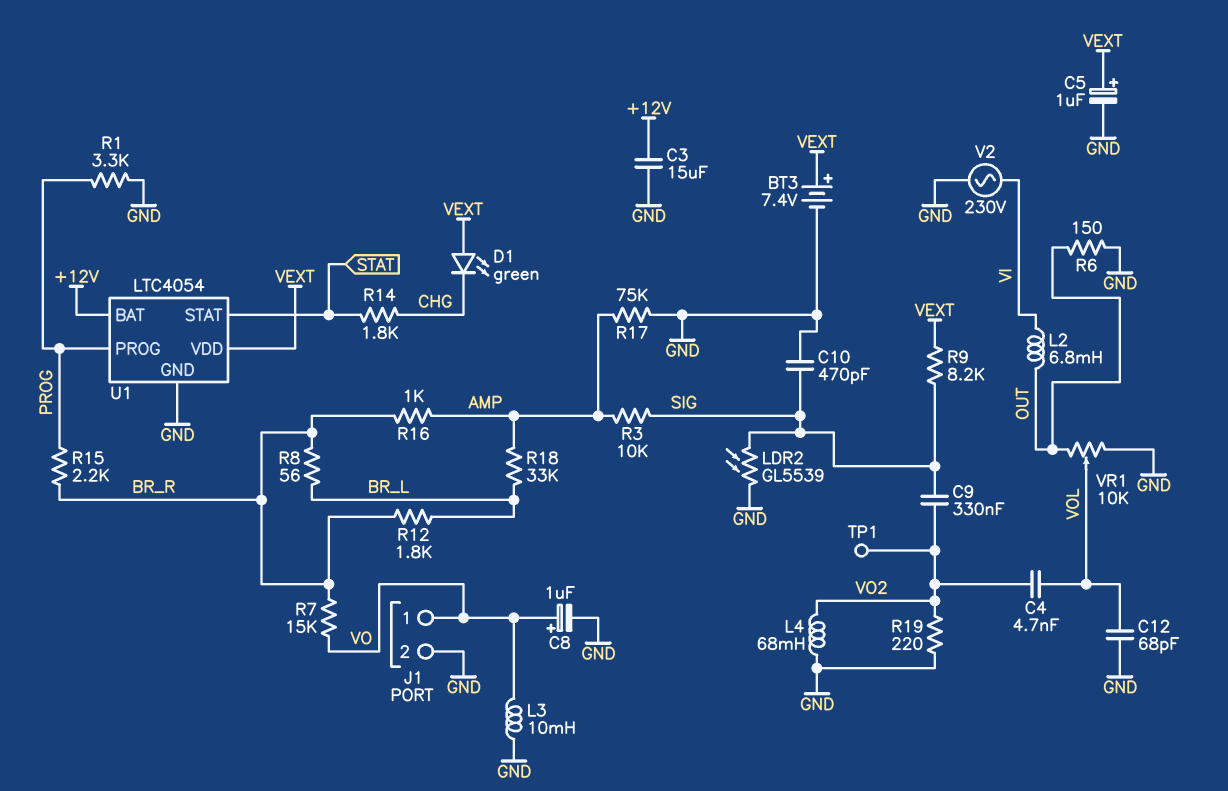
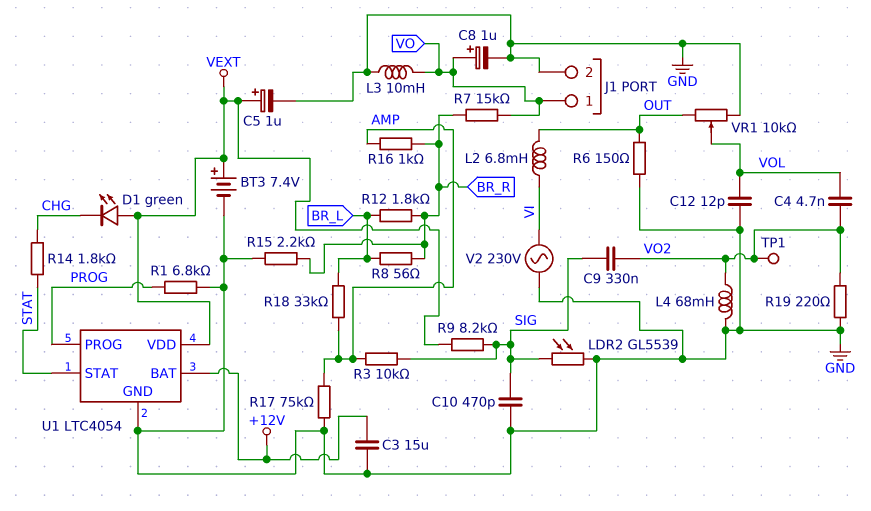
C12: 68pF (GND, VOL) -> 12pF (GND, VOL)
R1: 3.3k (GND, PROG) -> 6.8k (GND, PROG)
R15: 2.2k (BR_R, PROG) -> 2.2k (BR_R, GND)

